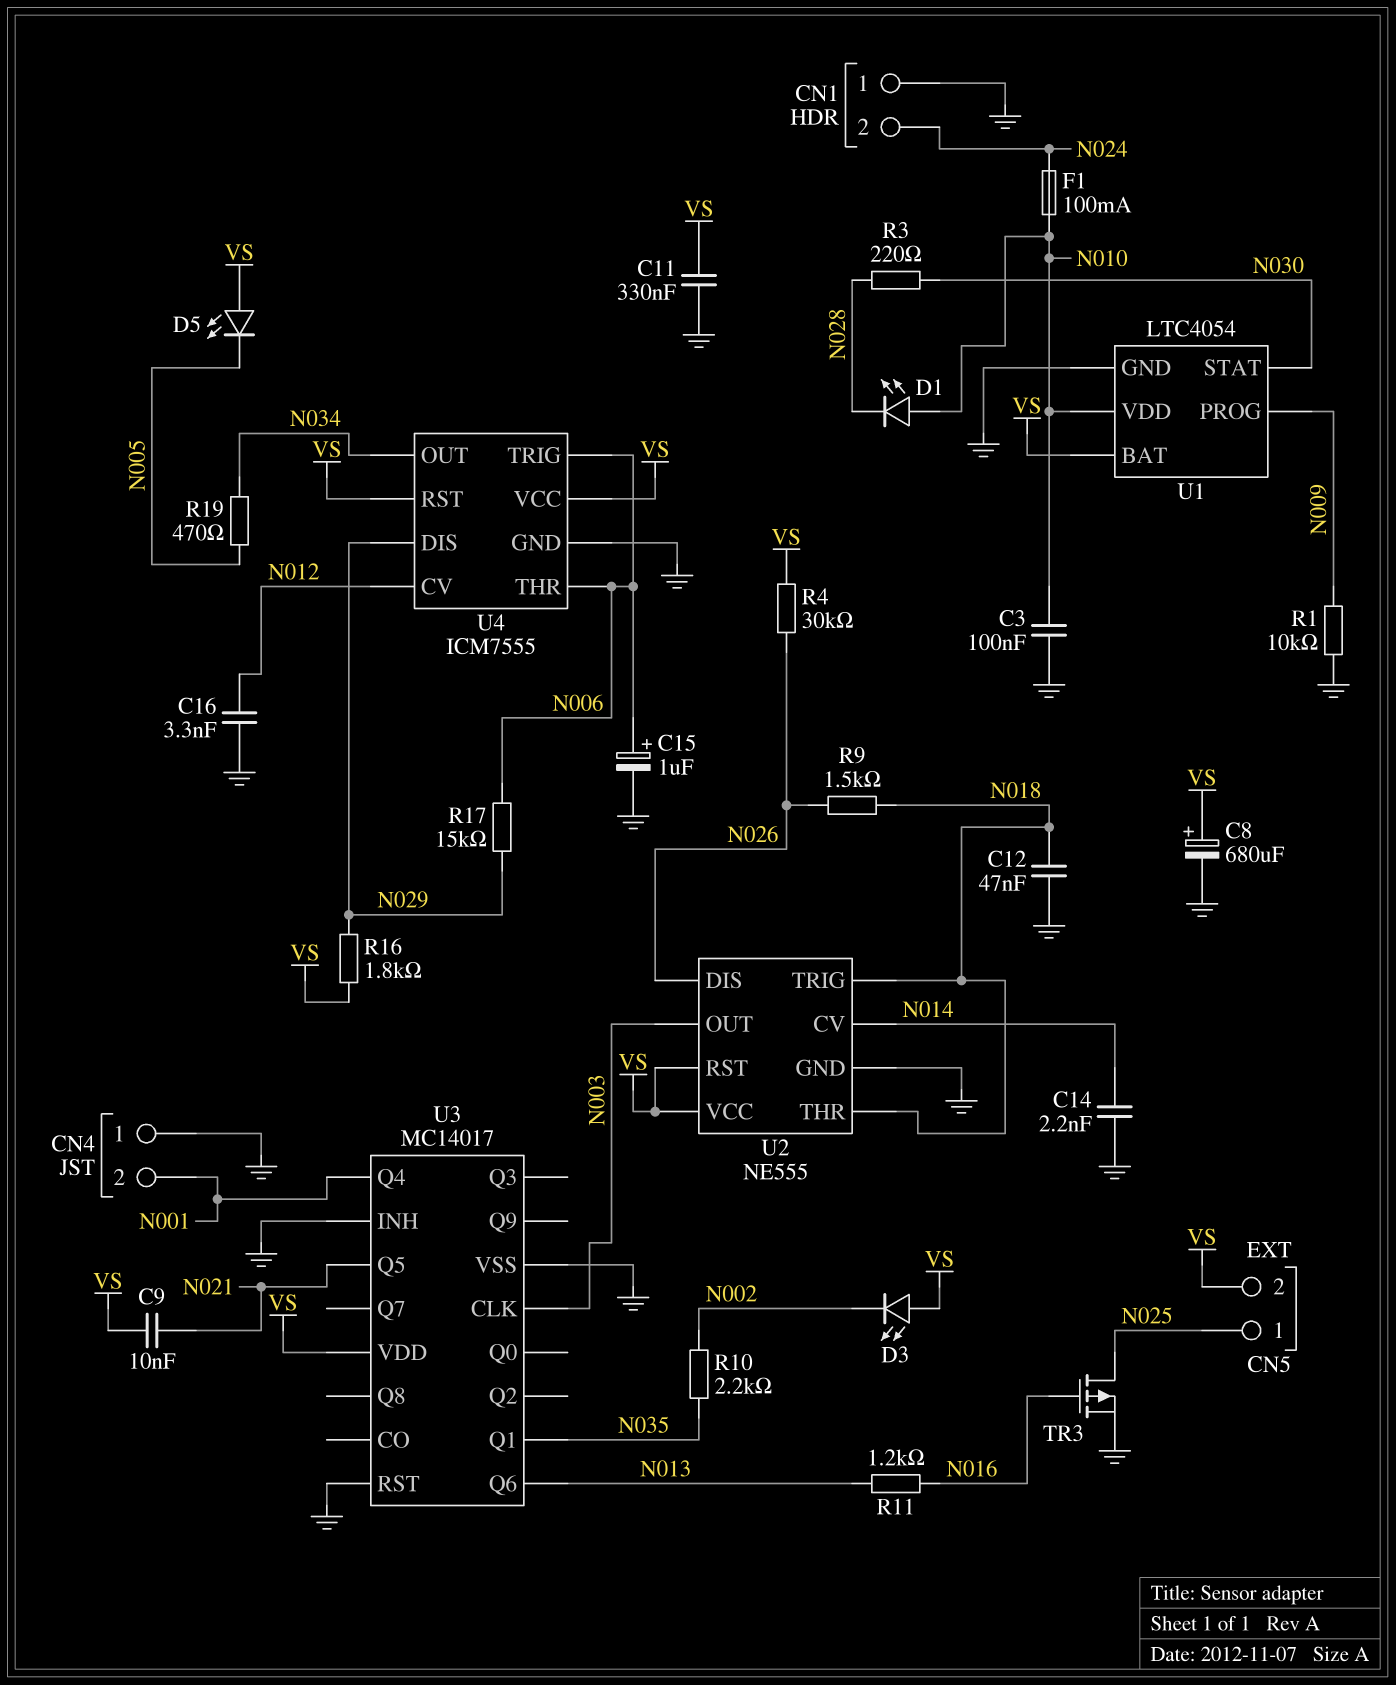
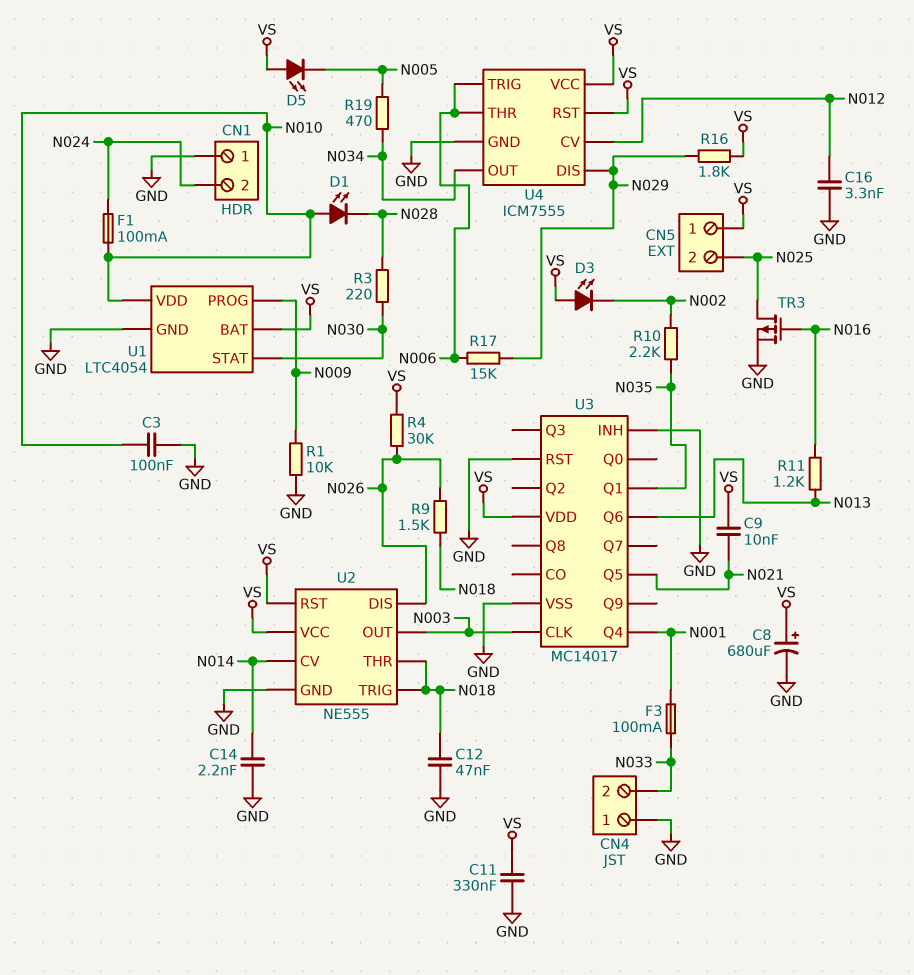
C15: 1uF (plus N006, minus GND) -> none
CN4 pin 2: N001 -> N033
CN5 pin 1: N025 -> VS
CN5 pin 2: VS -> N025
F3: none -> 100mA (N001, N033)

